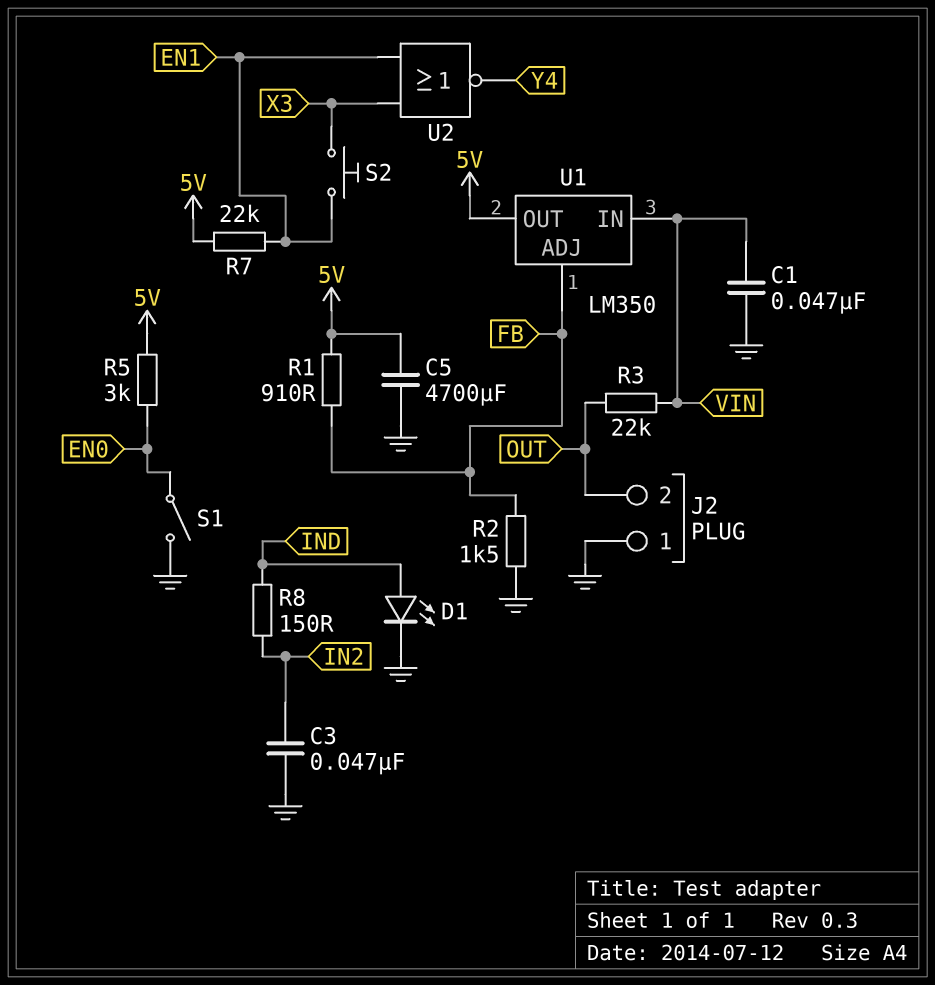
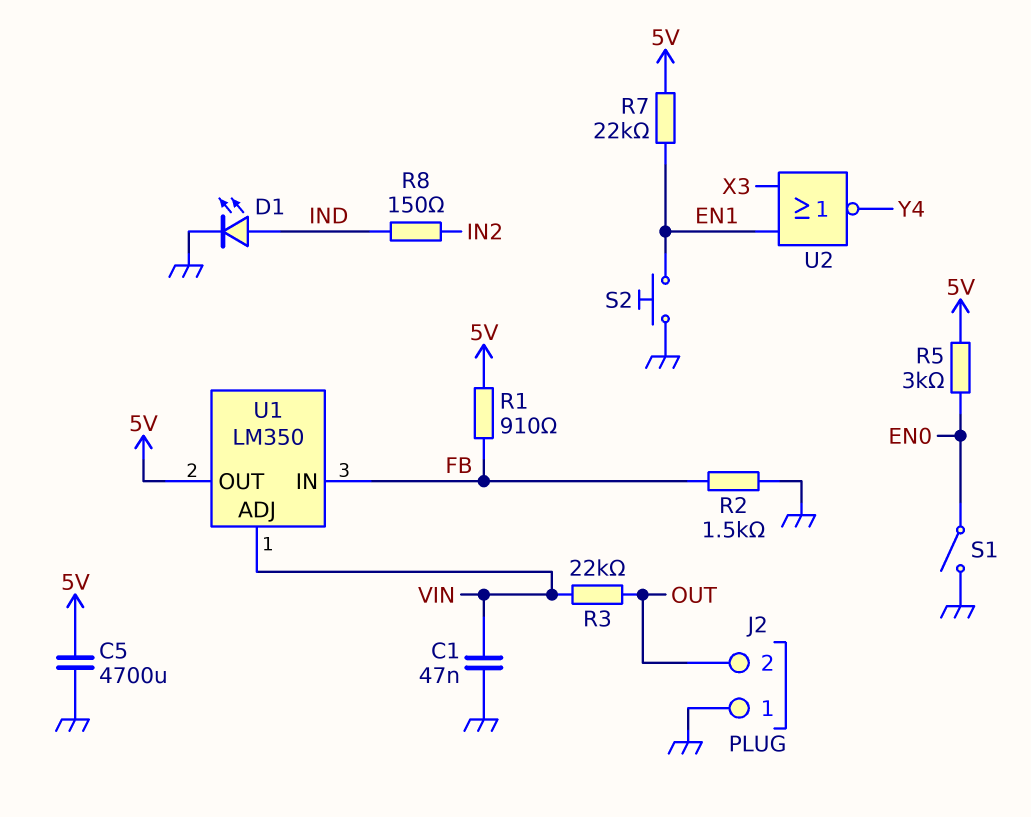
C3: 47nF (GND, IN2) -> none
S2: button (EN1, X3) -> button (EN1, GND)
U1 pin ADJ: FB -> VIN
U1 pin IN: VIN -> FB

